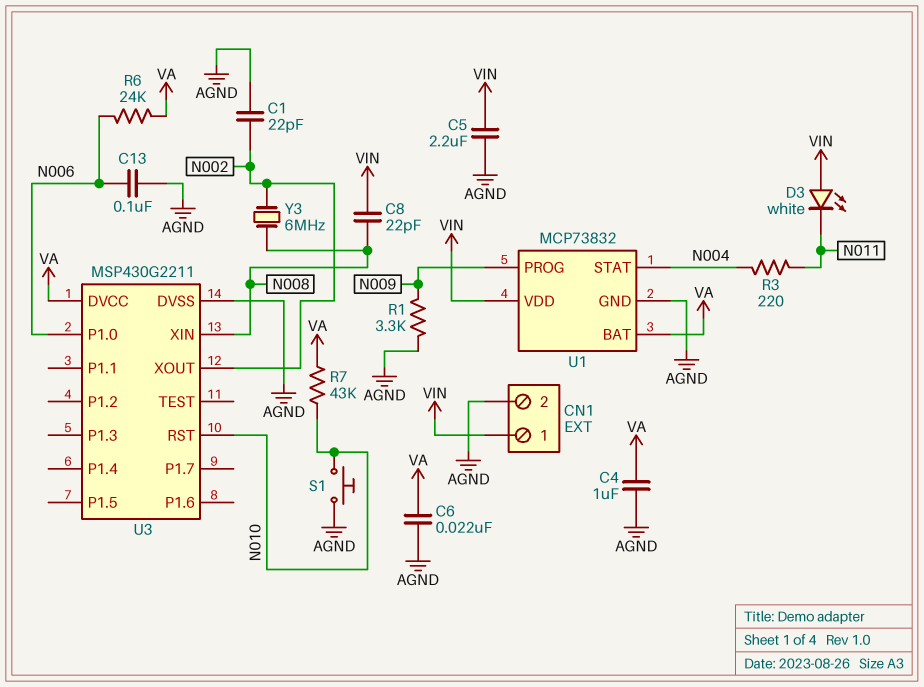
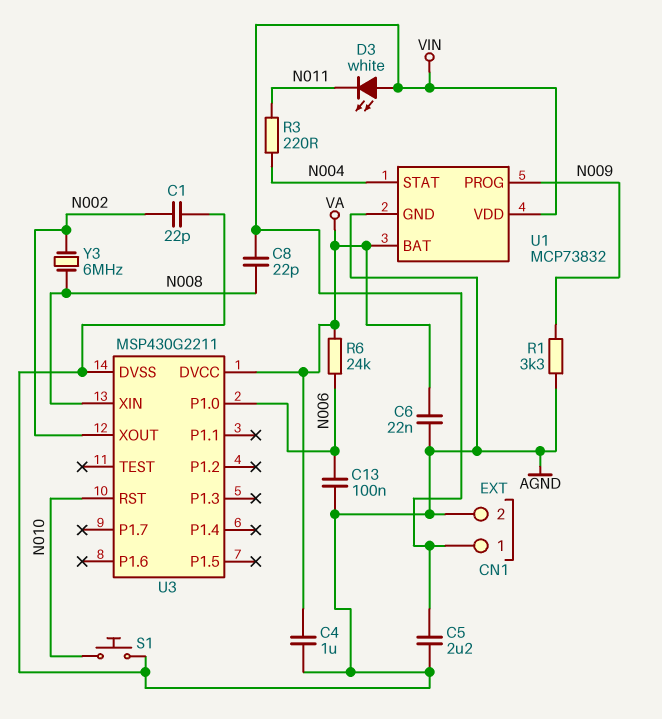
R7: 43k (N010, VA) -> none

